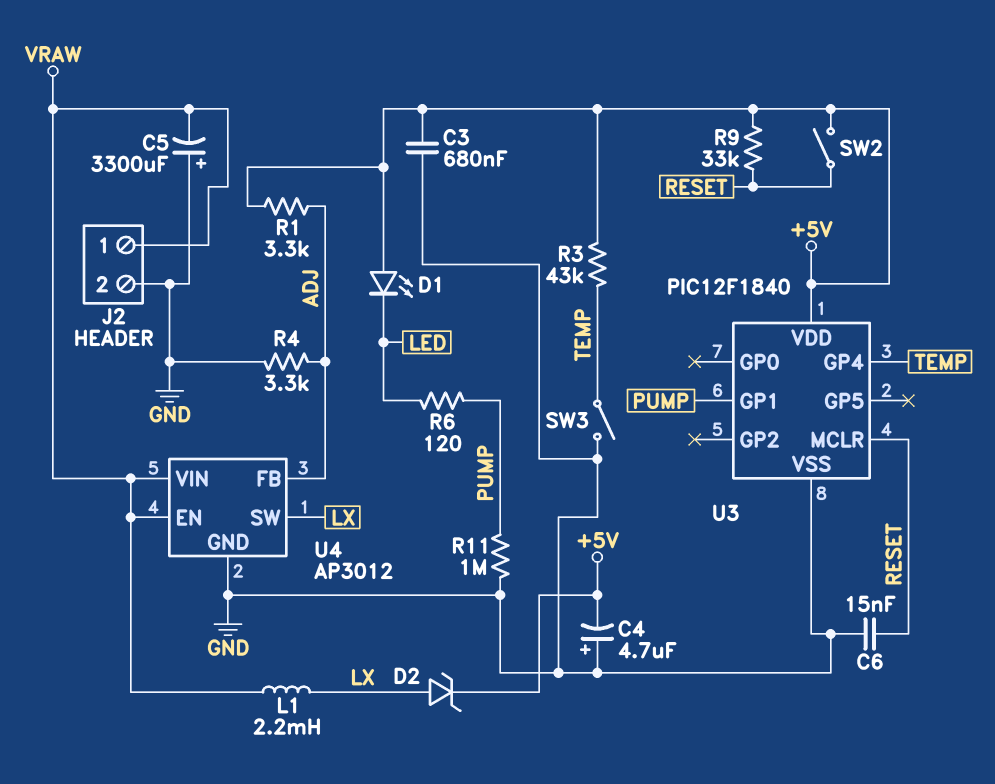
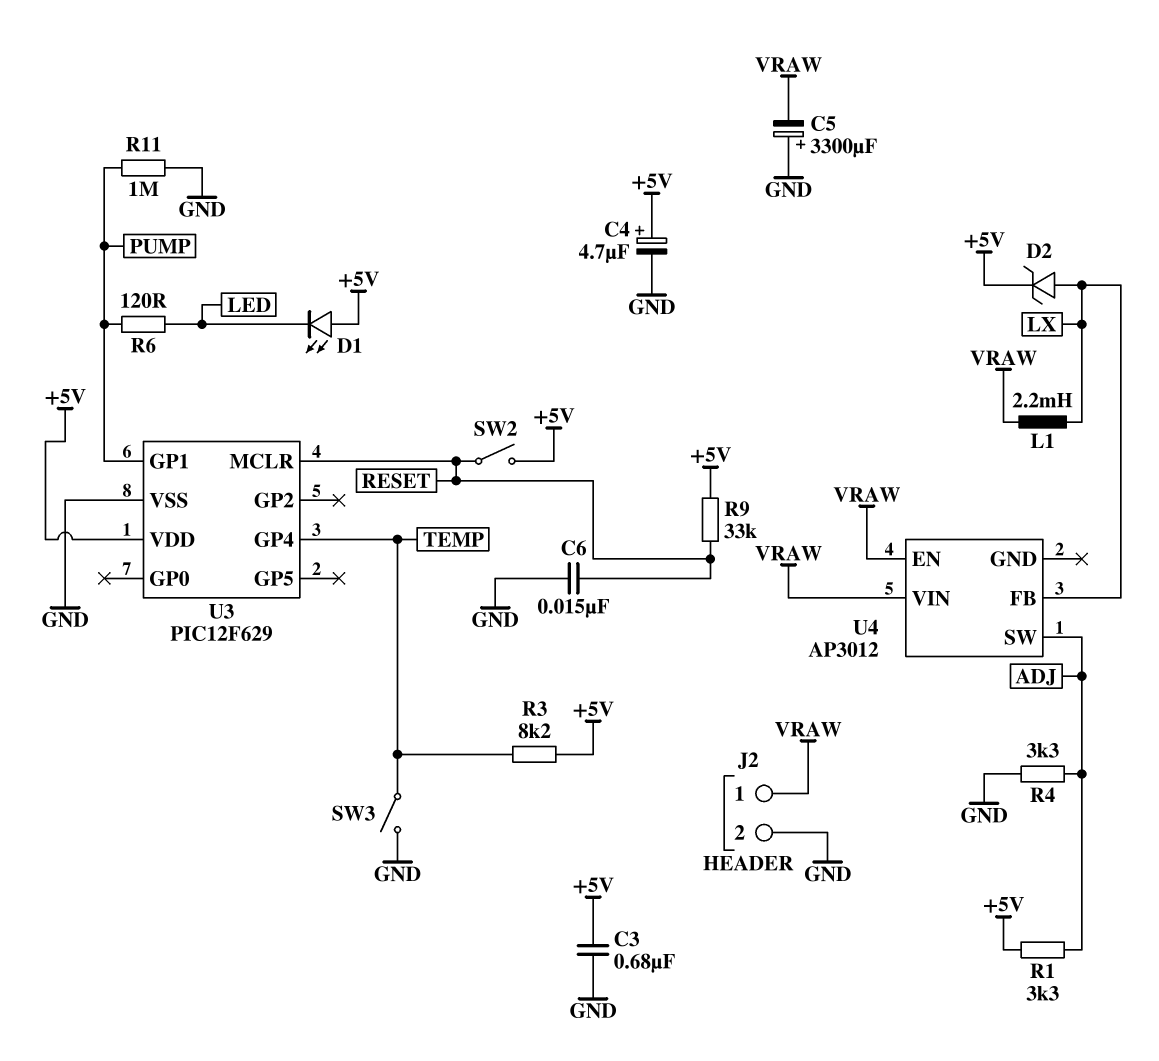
C4: 4.7uF (plus GND, minus +5V) -> 4.7uF (plus +5V, minus GND)
R3: 43k (+5V, TEMP) -> 8.2k (+5V, TEMP)
U3: PIC12F1840 -> PIC12F629
U4 pin FB: ADJ -> LX
U4 pin GND: GND -> none
U4 pin SW: LX -> ADJ

